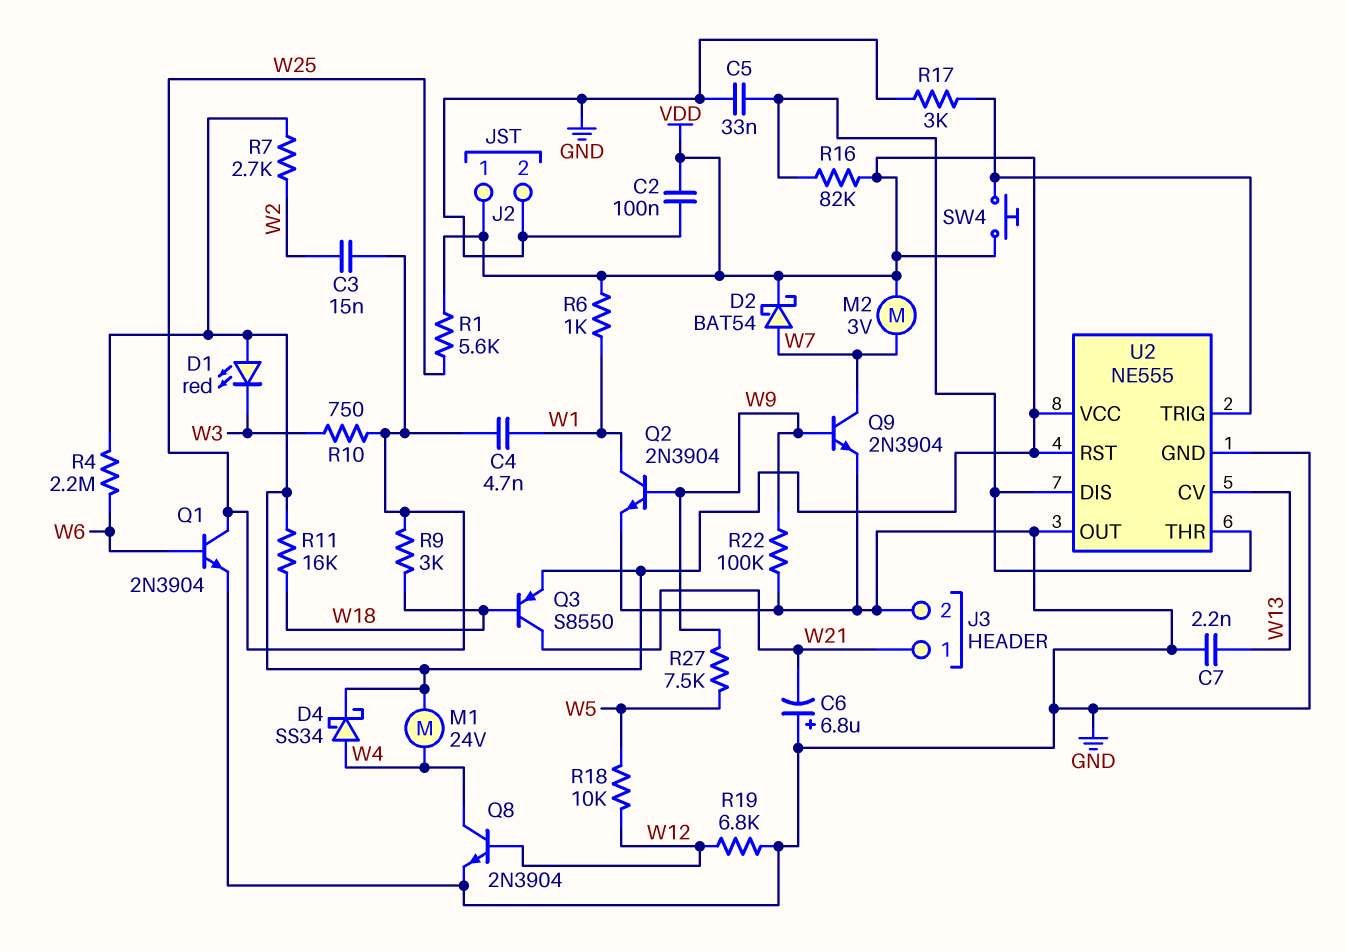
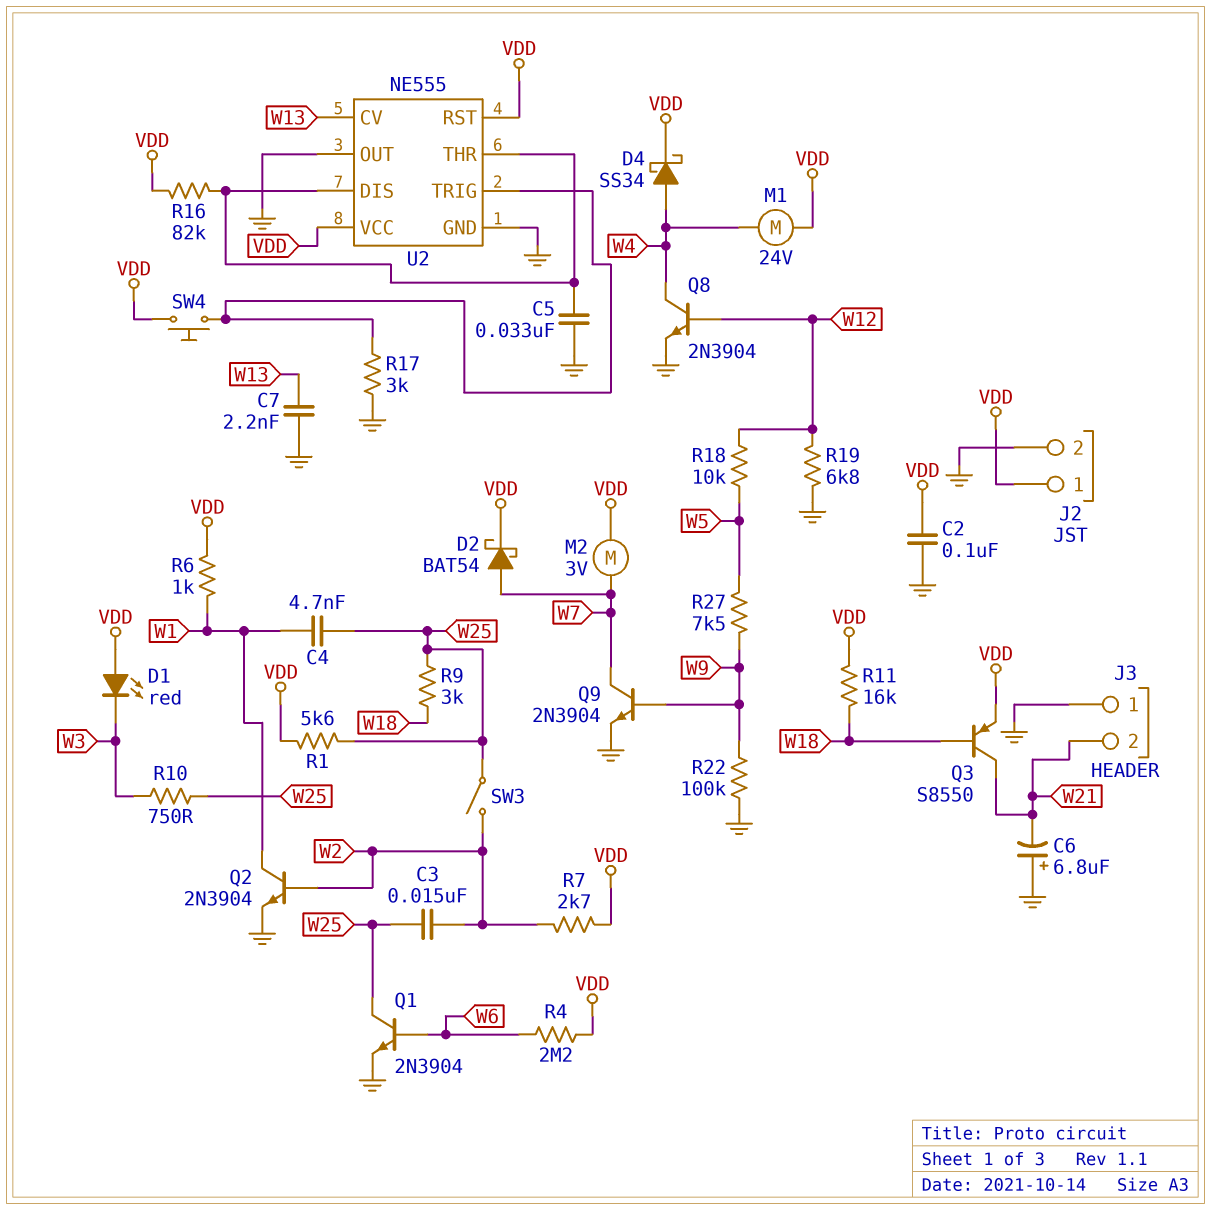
J3 pin 1: W21 -> GND
J3 pin 2: GND -> W21
Q2: NPN 2N3904 (B W9, C W1, E GND) -> NPN 2N3904 (B W2, C W1, E GND)
SW3: none -> switch (W2, W25)

